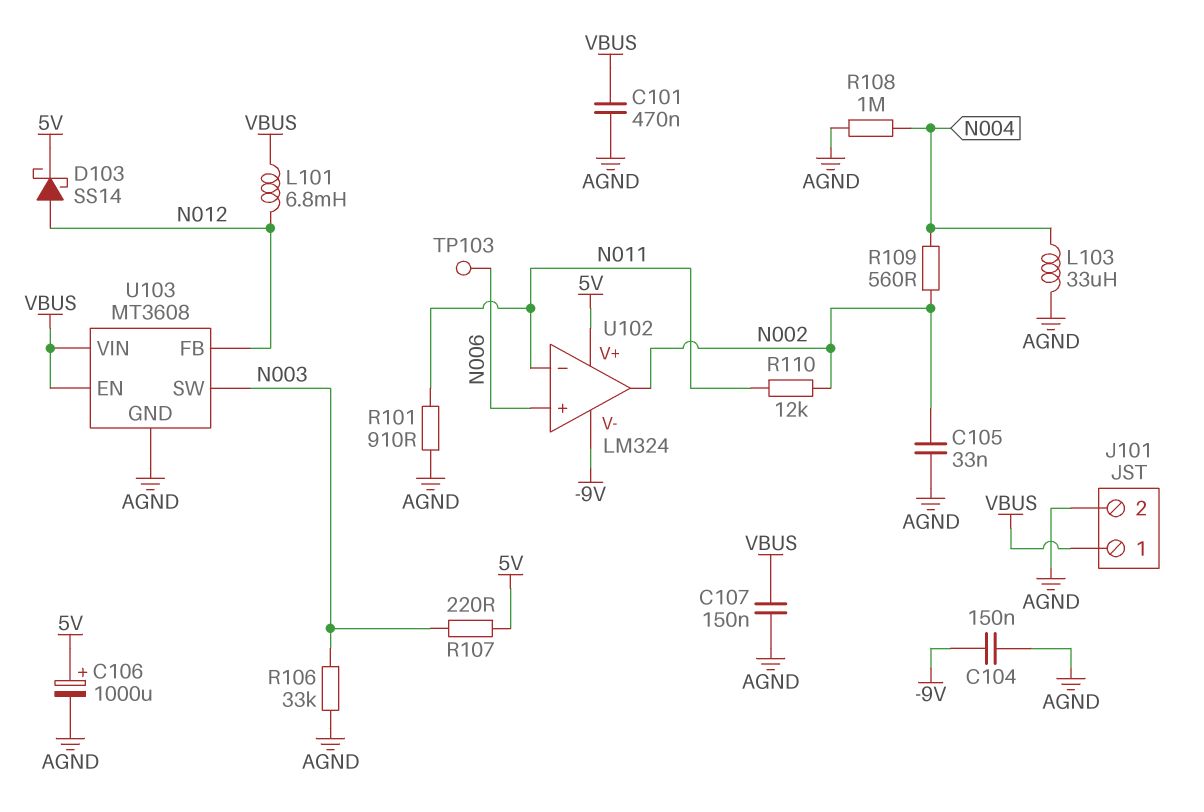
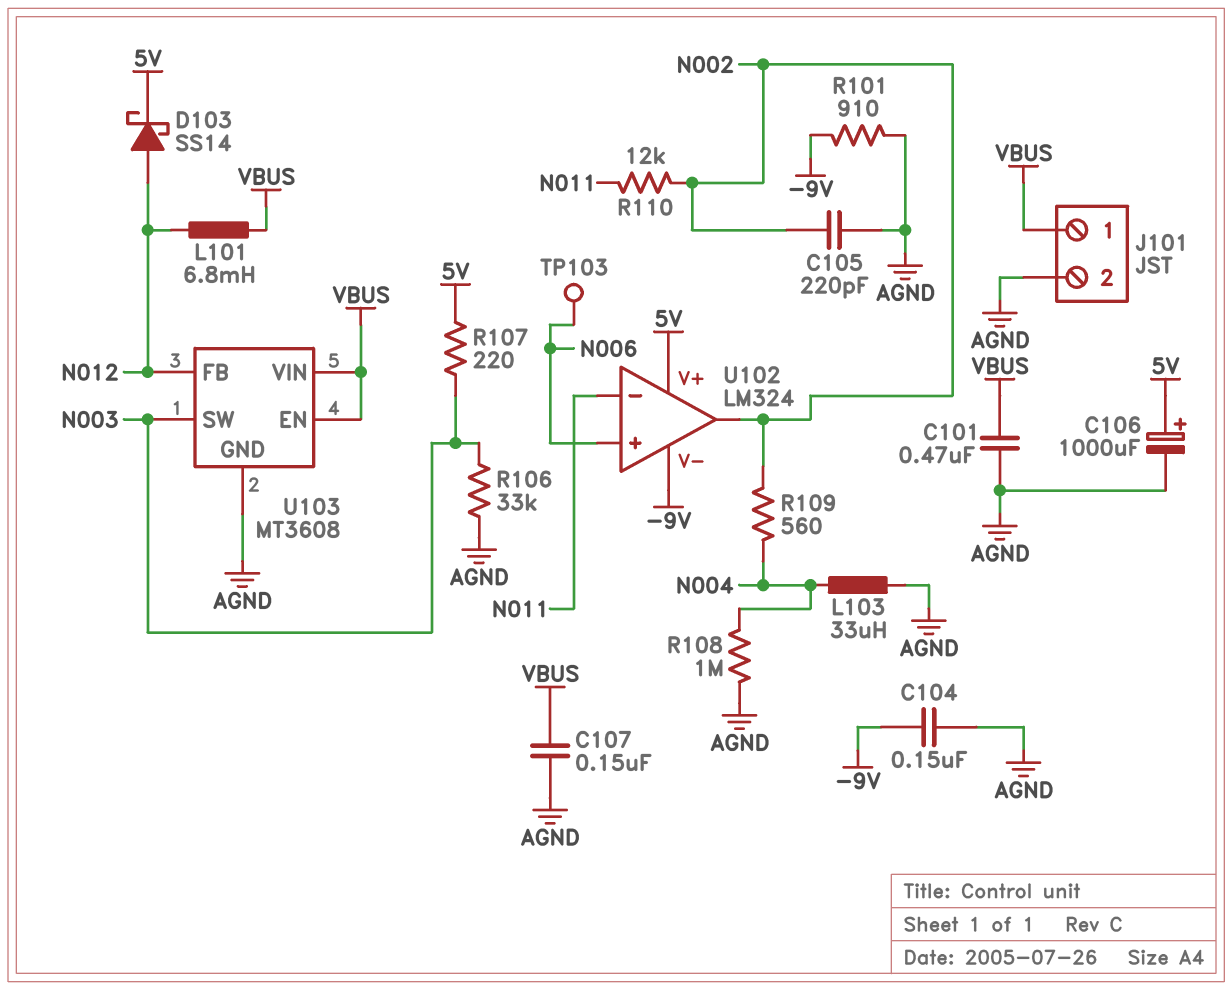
C105: 33nF (AGND, N002) -> 220pF (AGND, N002)
R101: 910 (AGND, N011) -> 910 (-9V, AGND)

